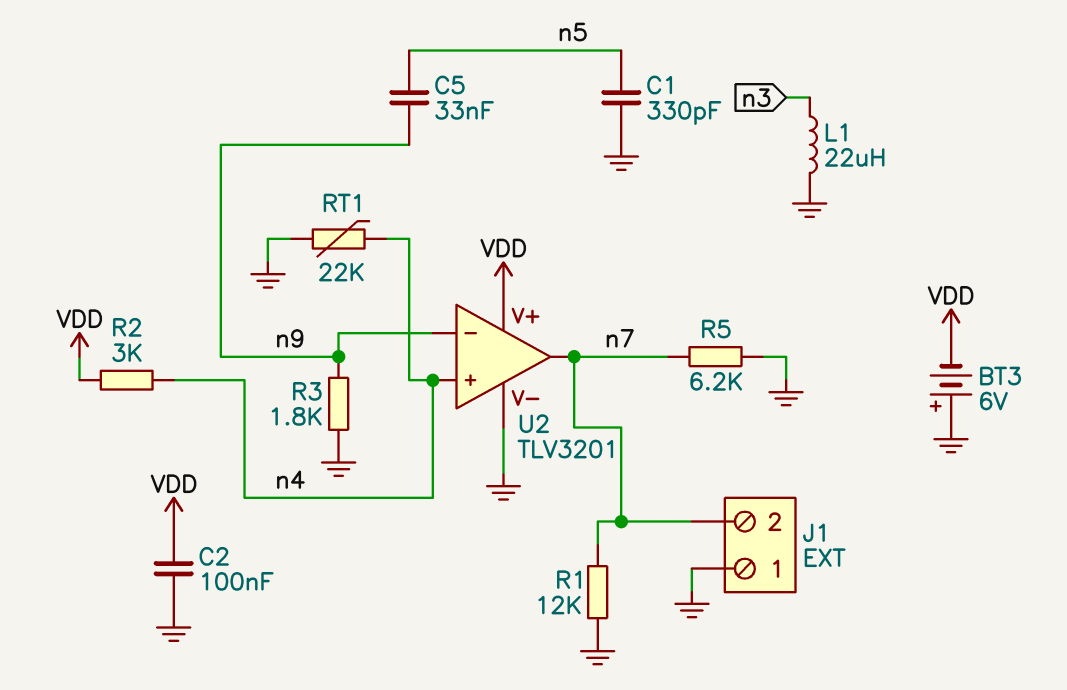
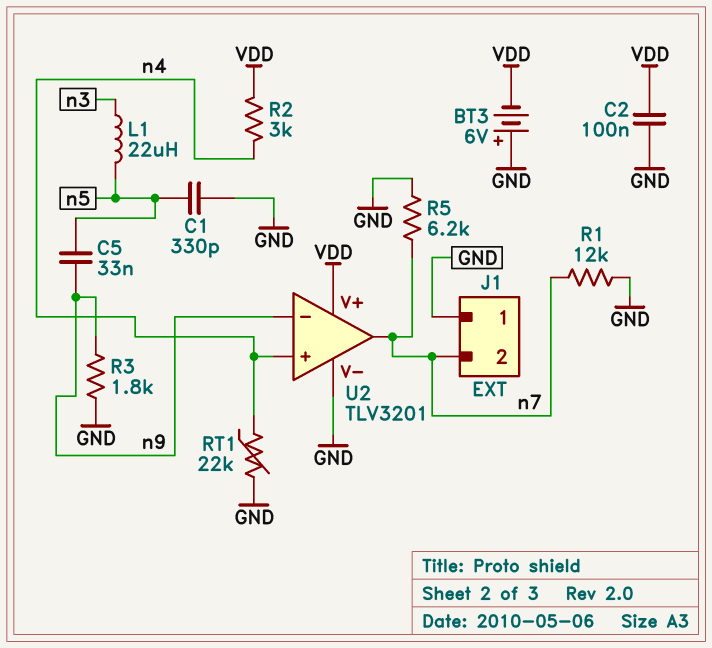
L1: 22uH (GND, n3) -> 22uH (n3, n5)

